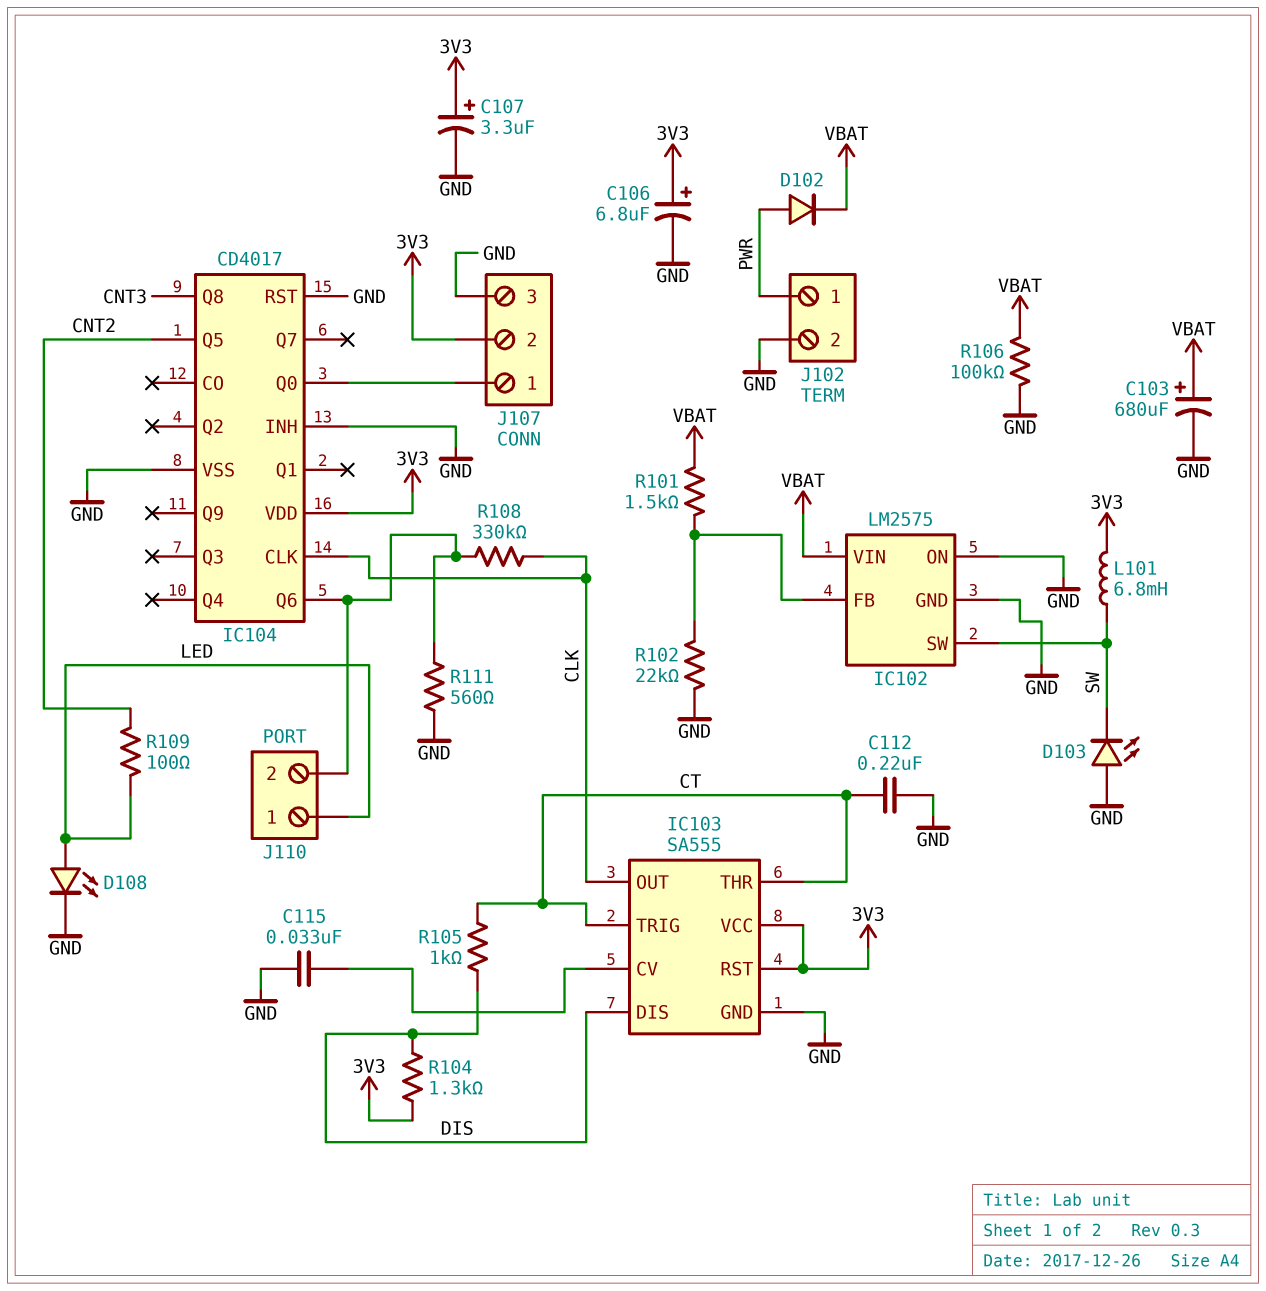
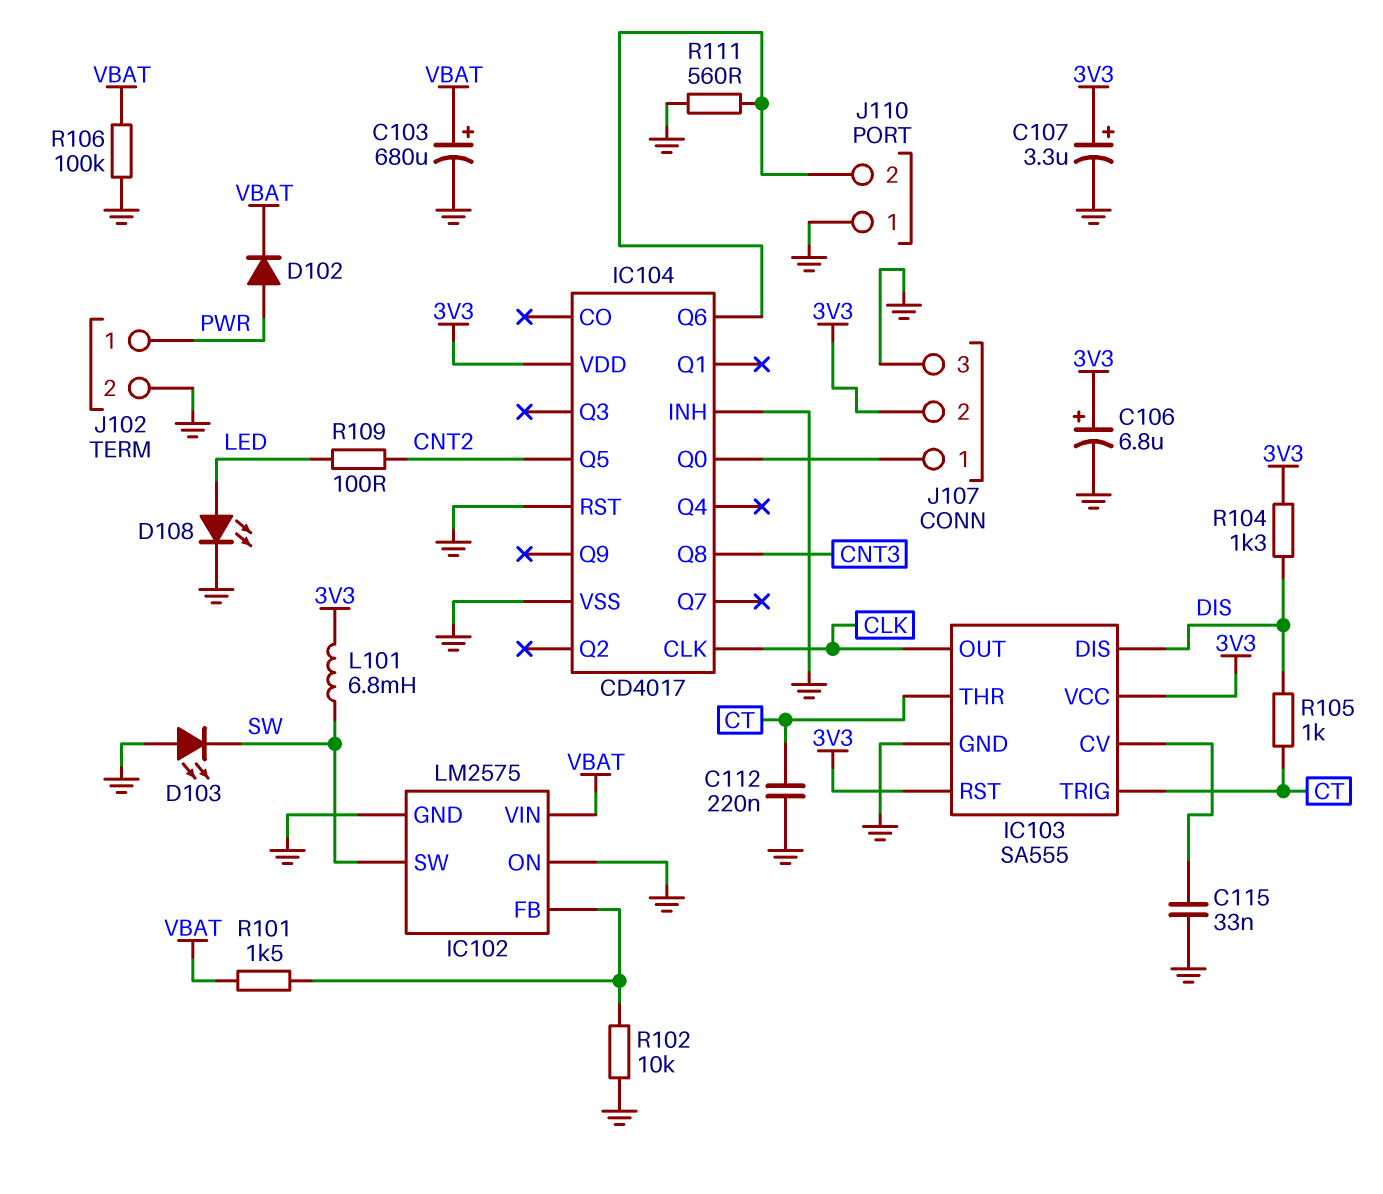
J110 pin 1: LED -> GND
R102: 22k (GND, IC102/FB) -> 10k (GND, IC102/FB)
R108: 330k (CLK, IC104/Q6) -> none

